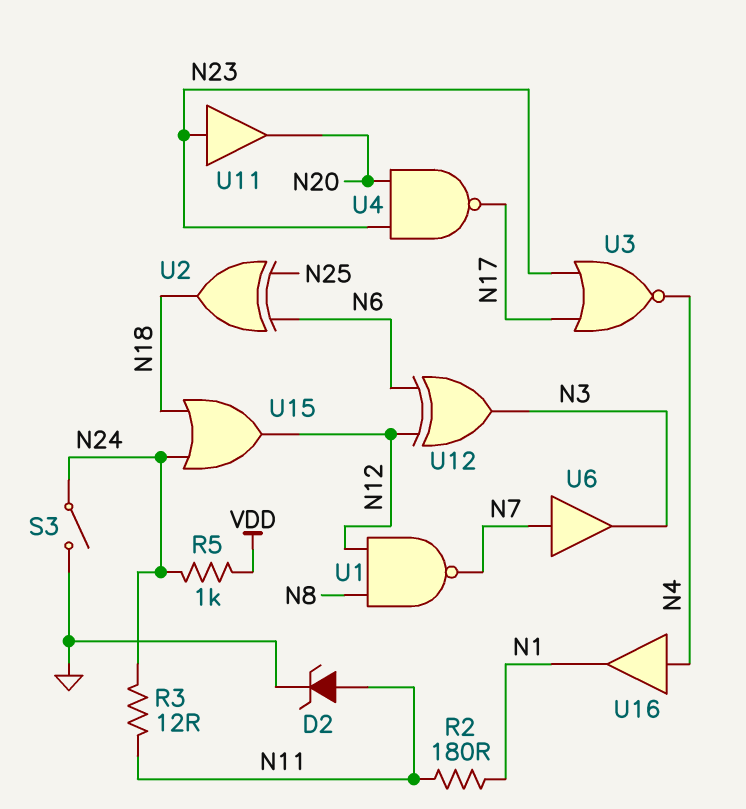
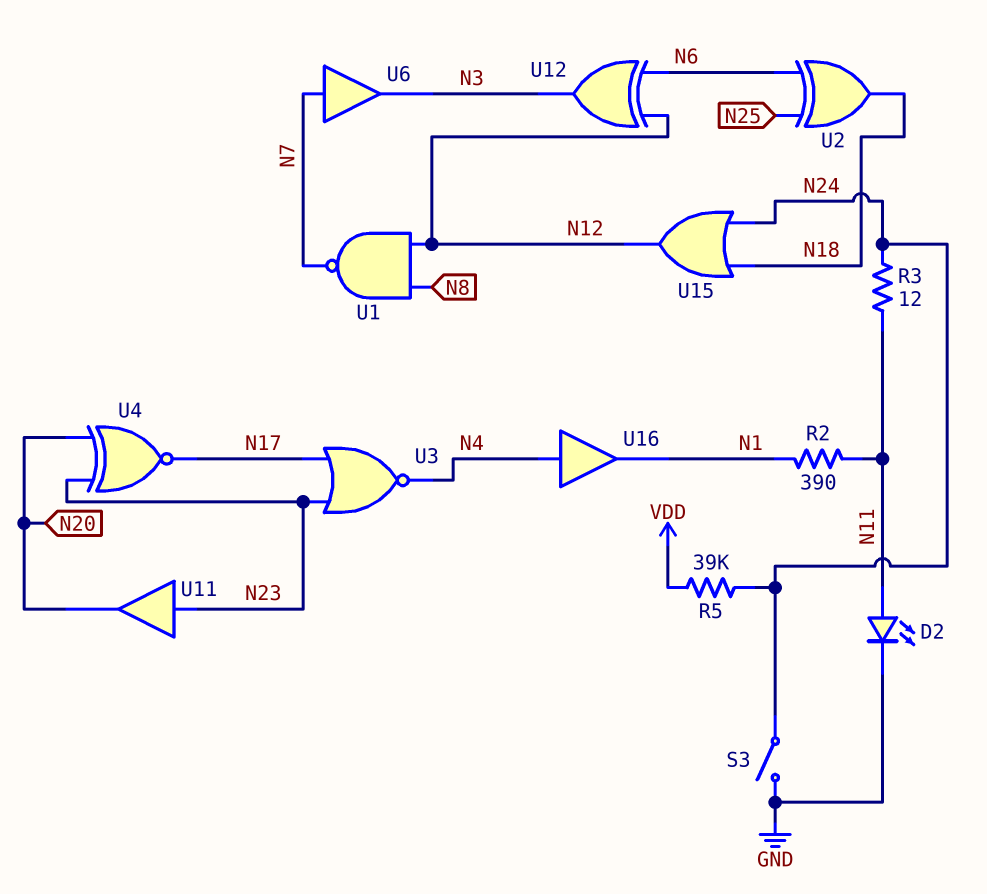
D2: zener (A N11, K GND) -> LED (A N11, K GND)
R2: 180 (N1, N11) -> 390 (N1, N11)
R5: 1k (N24, VDD) -> 39k (N24, VDD)
U4: NAND (in N20, in N23, out N17) -> XNOR (in N20, in N23, out N17)

